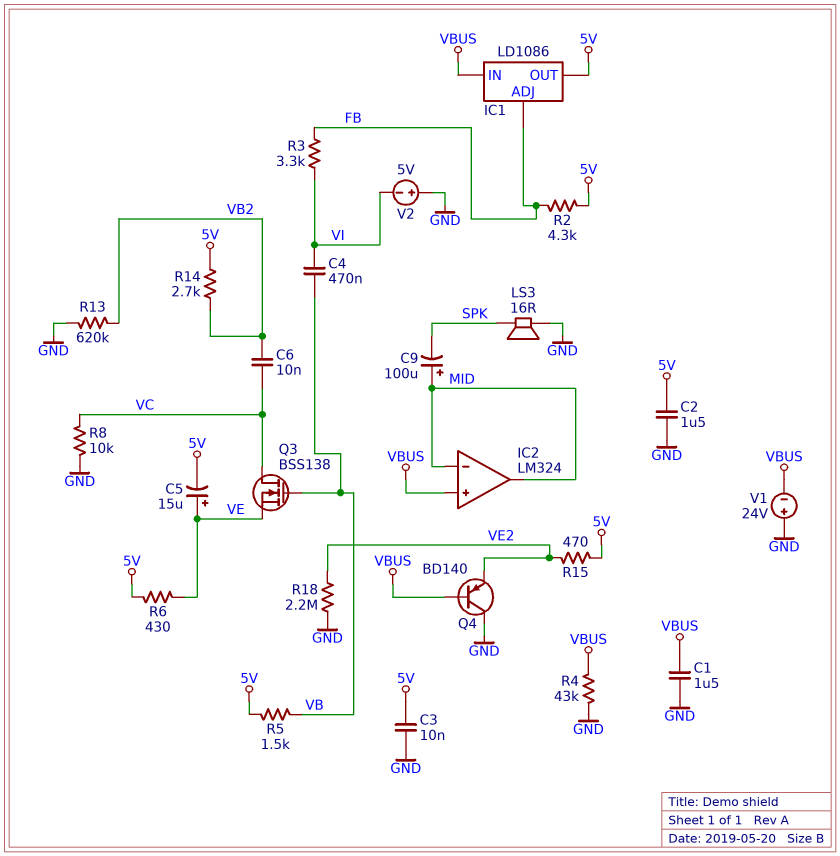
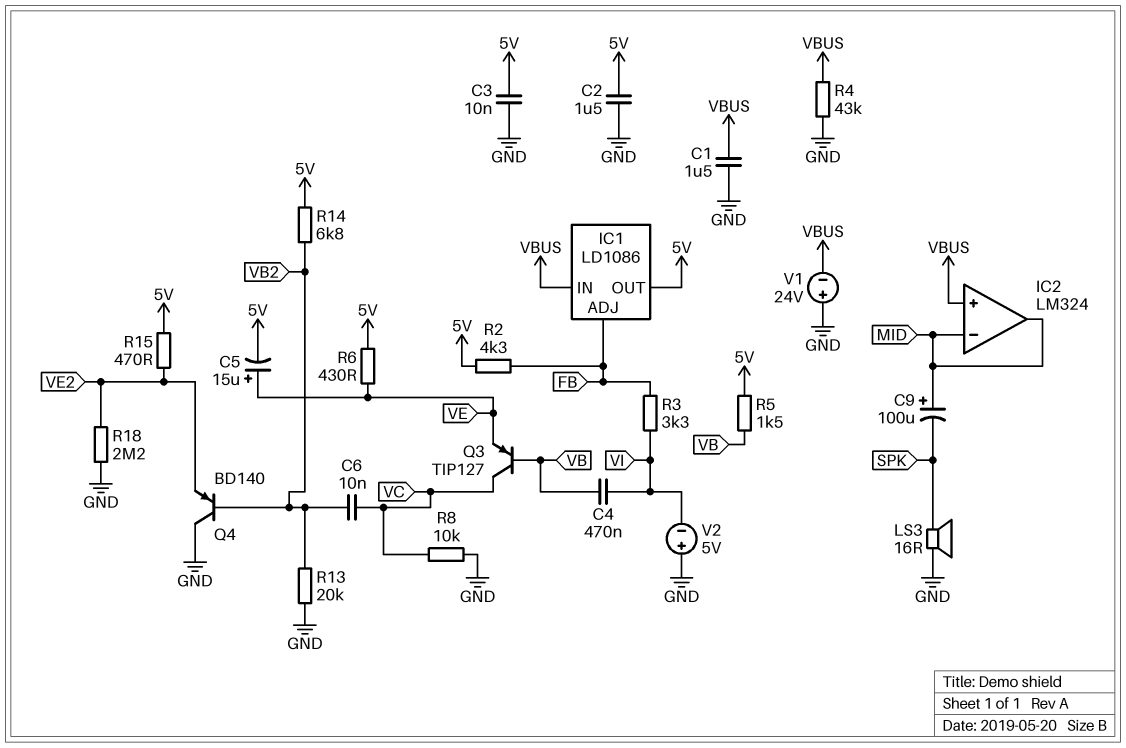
Q3: NMOS BSS138 (G VB, D VC, S VE) -> PNP TIP127 (B VB, C VC, E VE)
Q4: PNP BD140 (B VBUS, C GND, E VE2) -> PNP BD140 (B VB2, C GND, E VE2)
R13: 620k (GND, VB2) -> 20k (GND, VB2)
R14: 2.7k (5V, VB2) -> 6.8k (5V, VB2)

